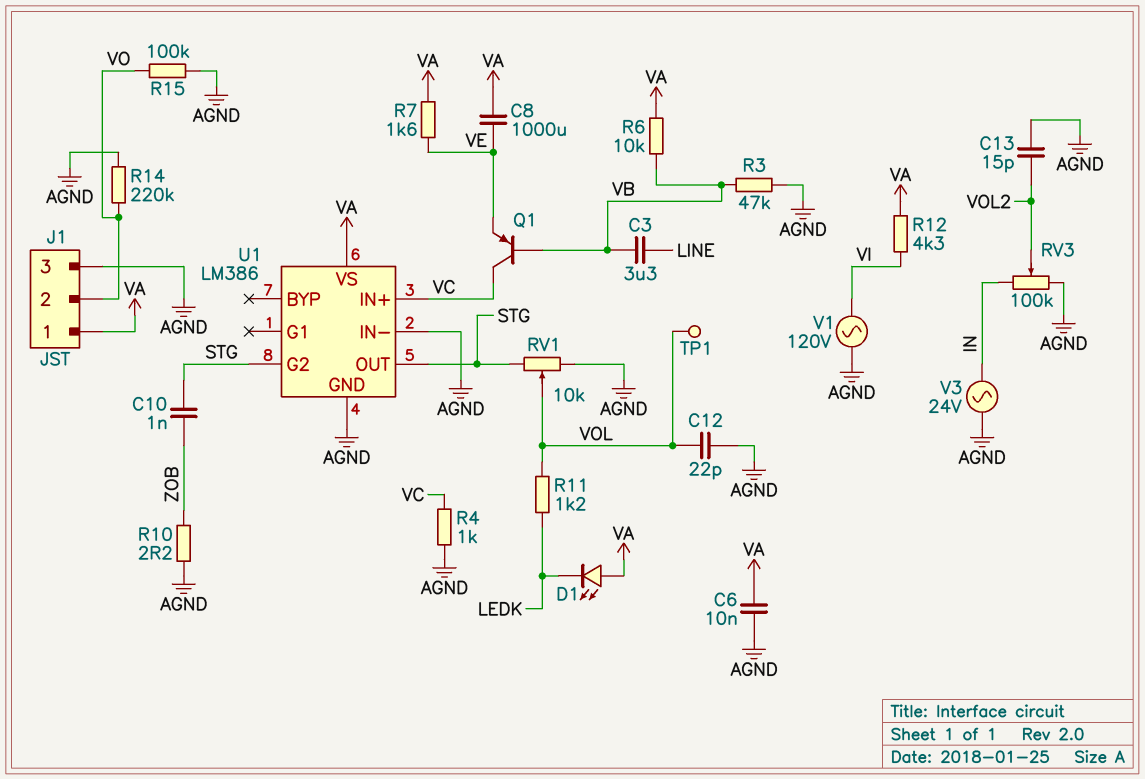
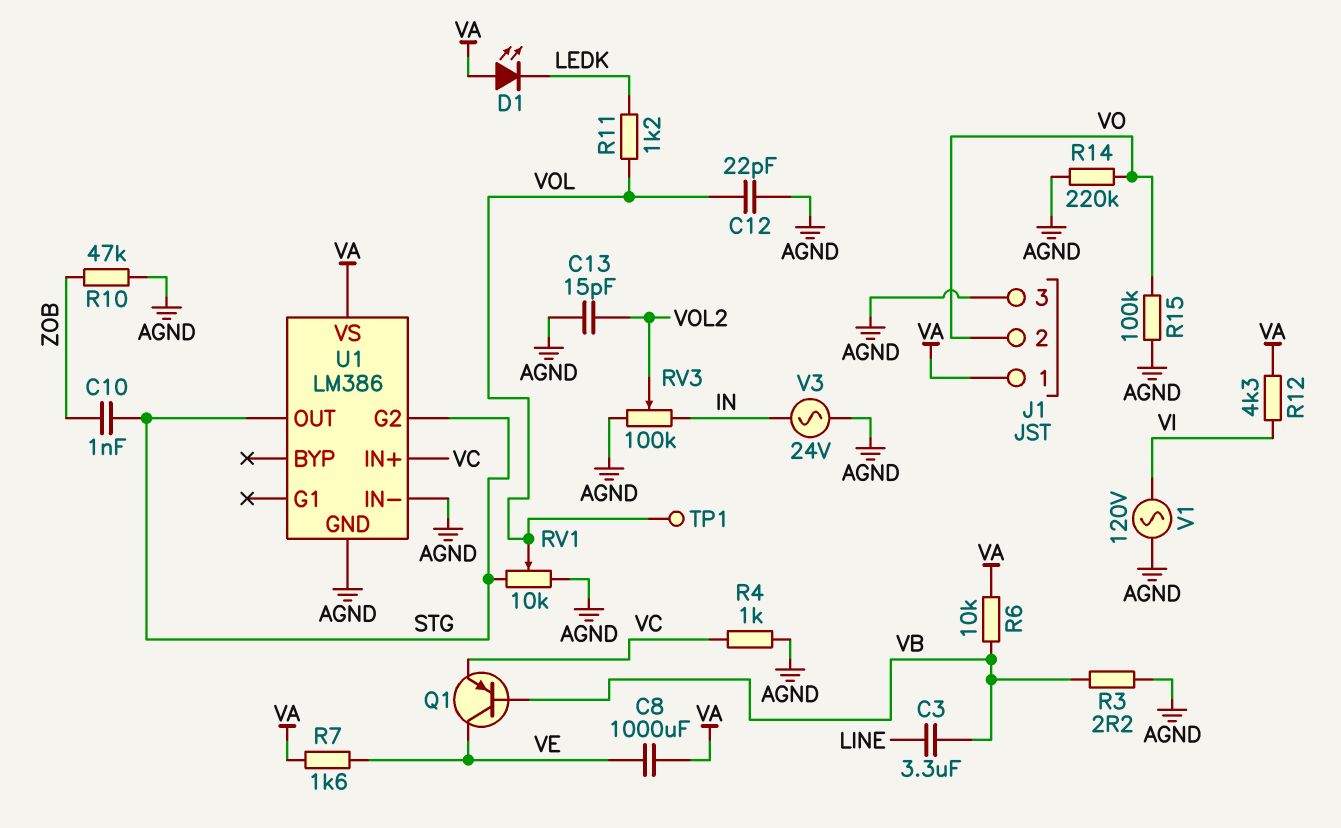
C6: 10nF (AGND, VA) -> none
Q1: PNP (B VB, C VC, E VE) -> PNP (B VB, C VE, E VC)
R3: 47k (AGND, VB) -> 2.2 (AGND, VB)
R10: 2.2 (AGND, ZOB) -> 47k (AGND, ZOB)

